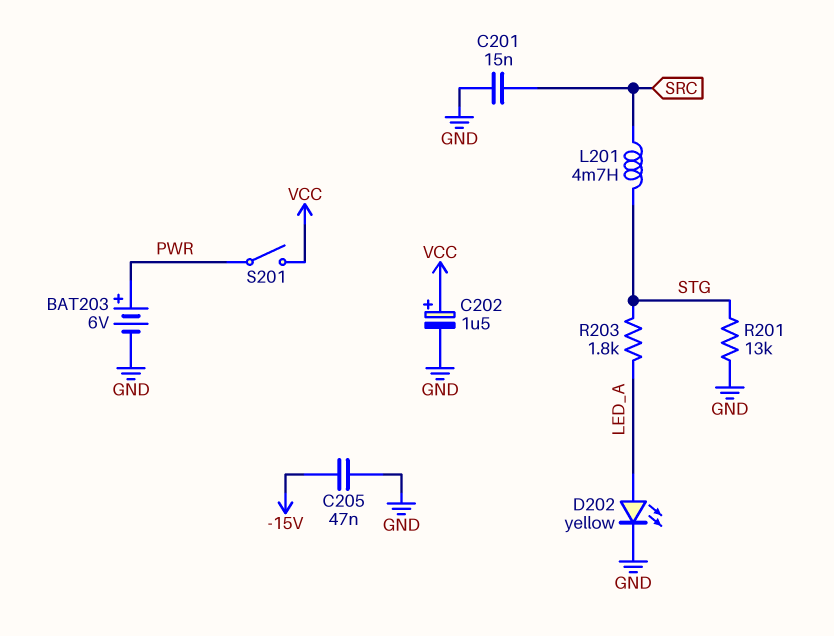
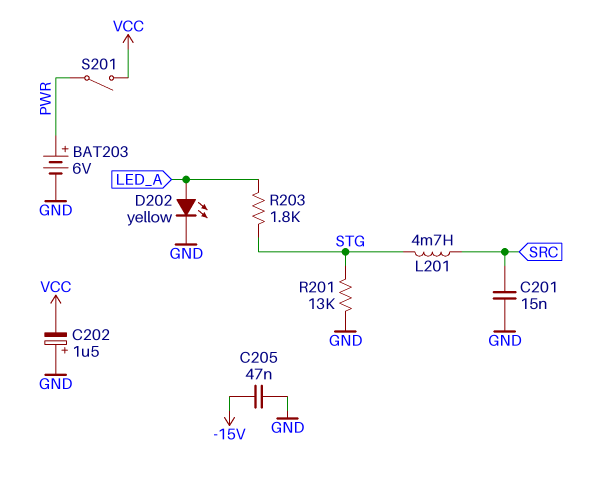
C202: 1.5uF (plus VCC, minus GND) -> 1.5uF (plus GND, minus VCC)

